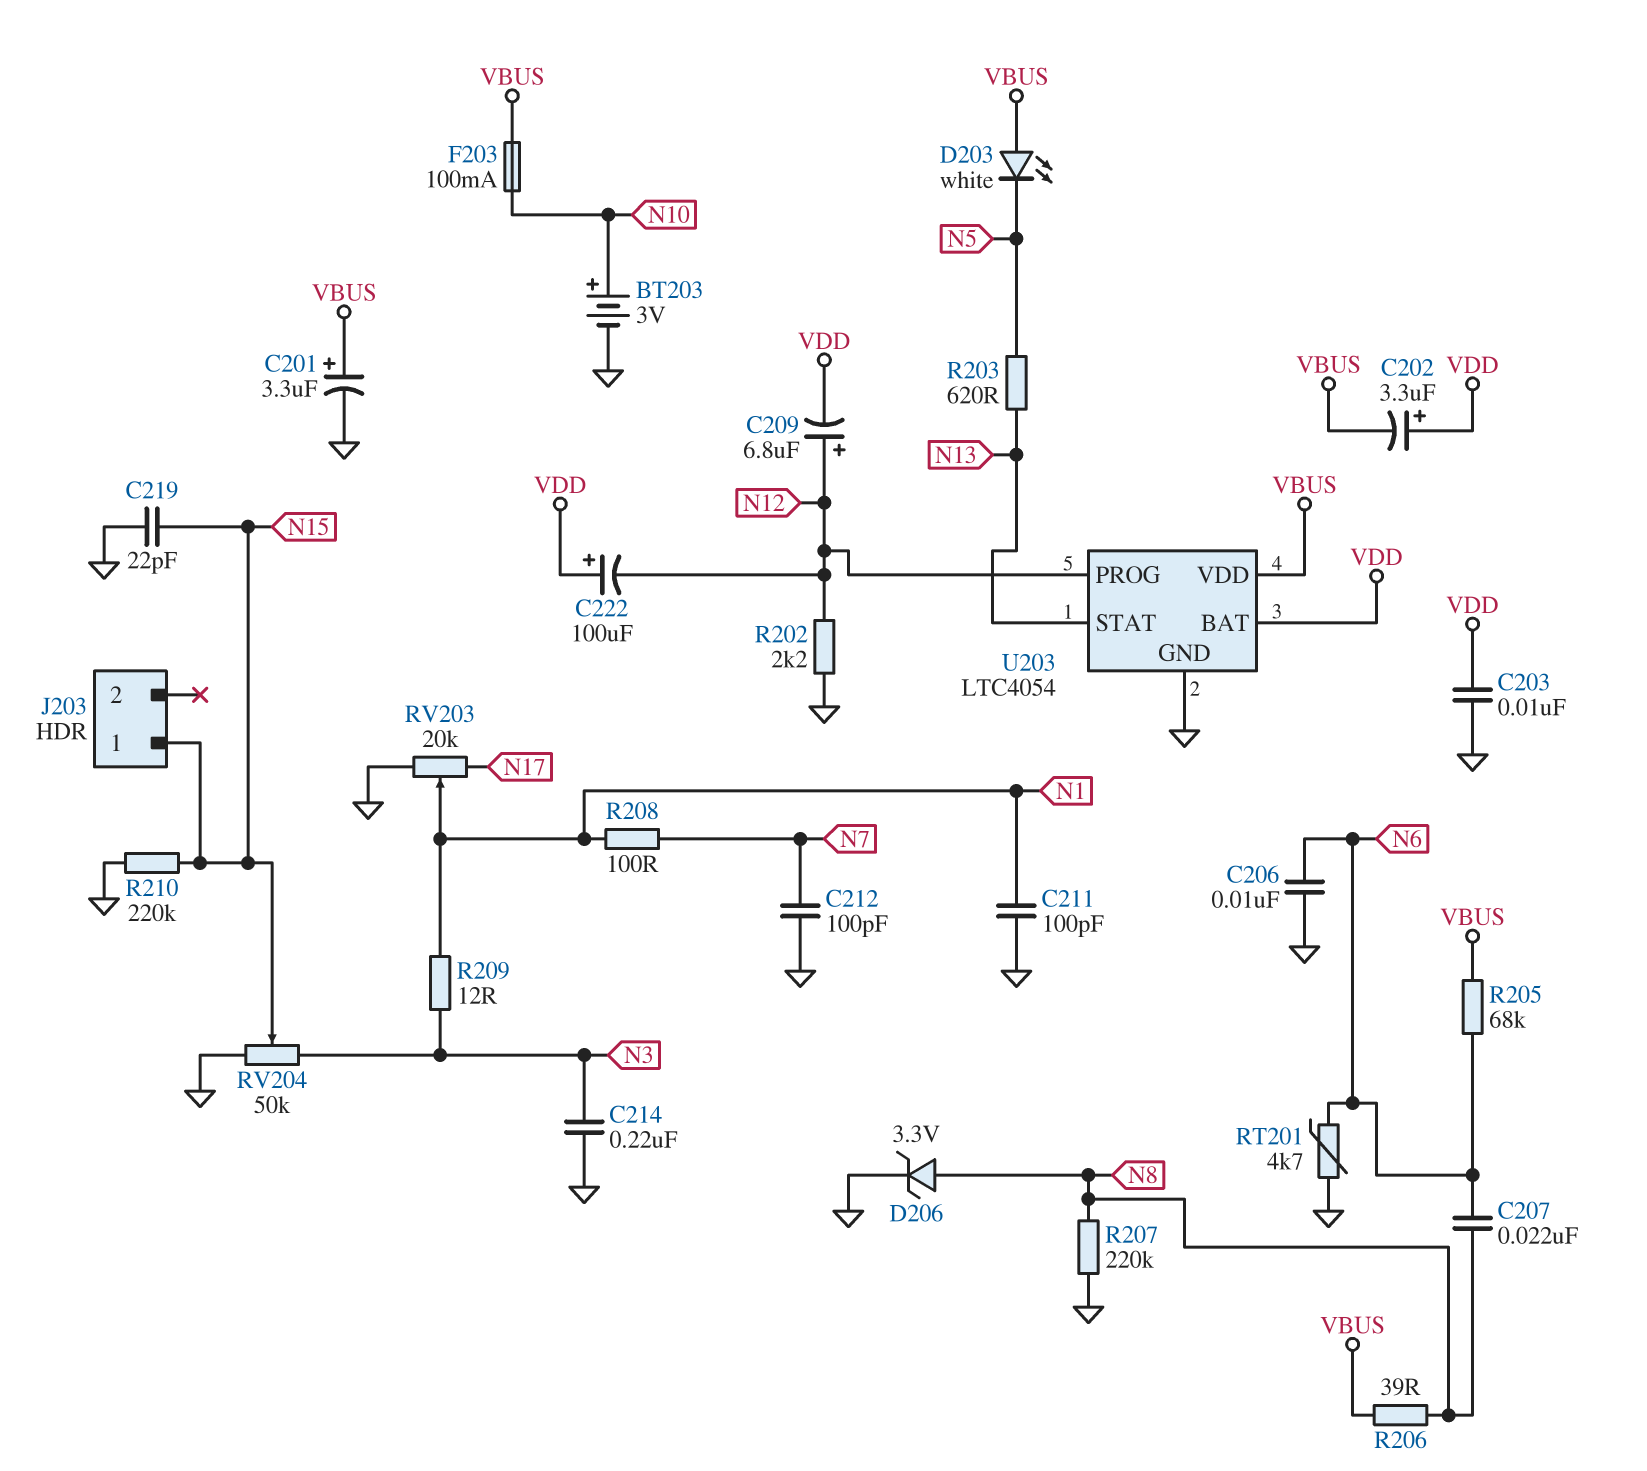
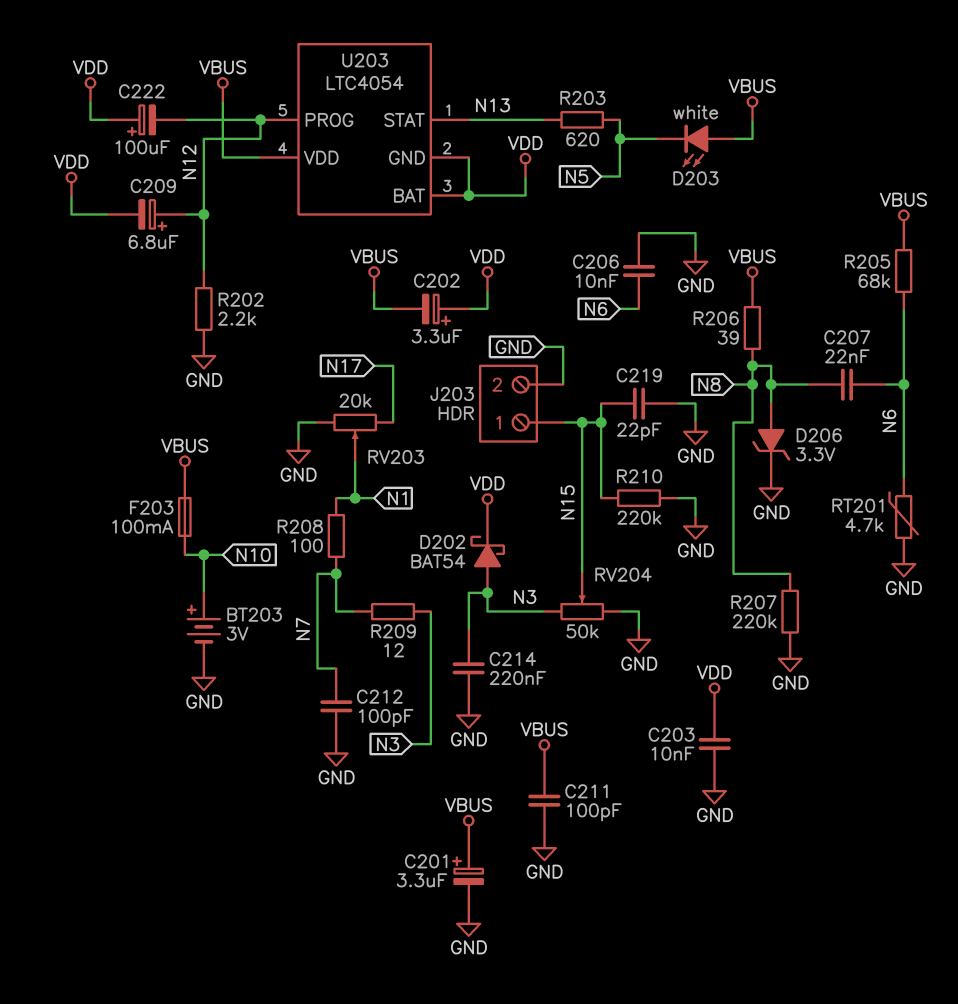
C211: 100pF (GND, N1) -> 100pF (GND, VBUS)
D202: none -> schottky BAT54 (A N3, K VDD)
J203 pin 2: none -> GND
R209: 12 (N1, N3) -> 12 (N3, N7)
U203 pin GND: GND -> VDD

